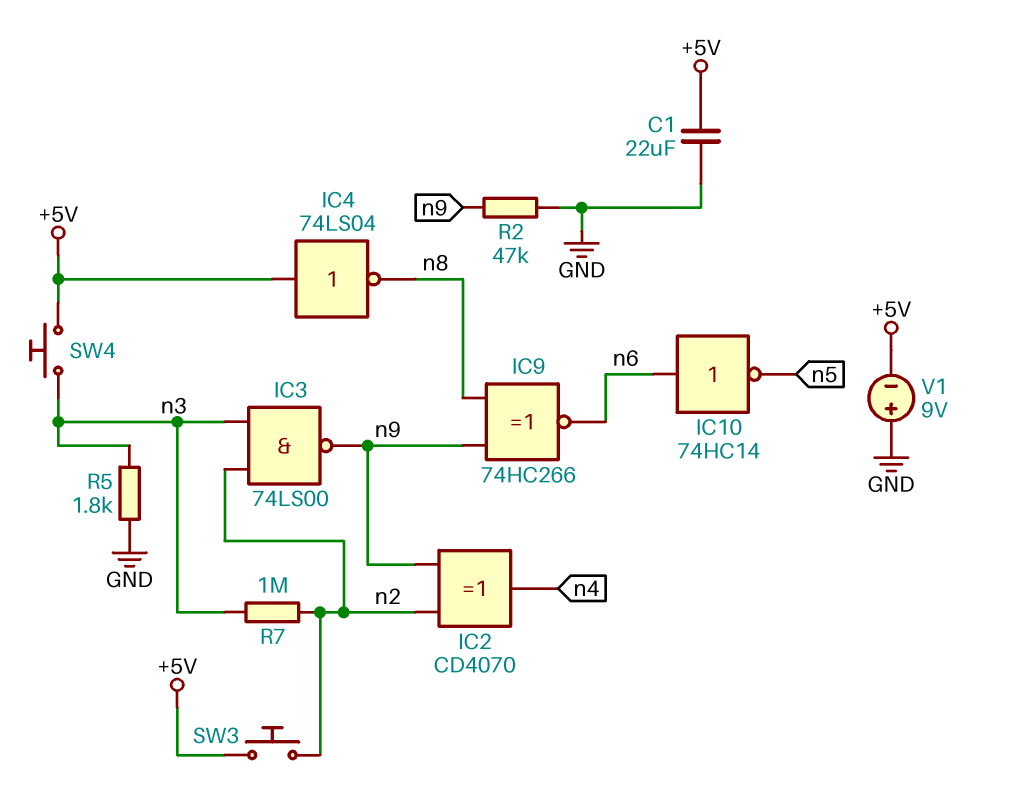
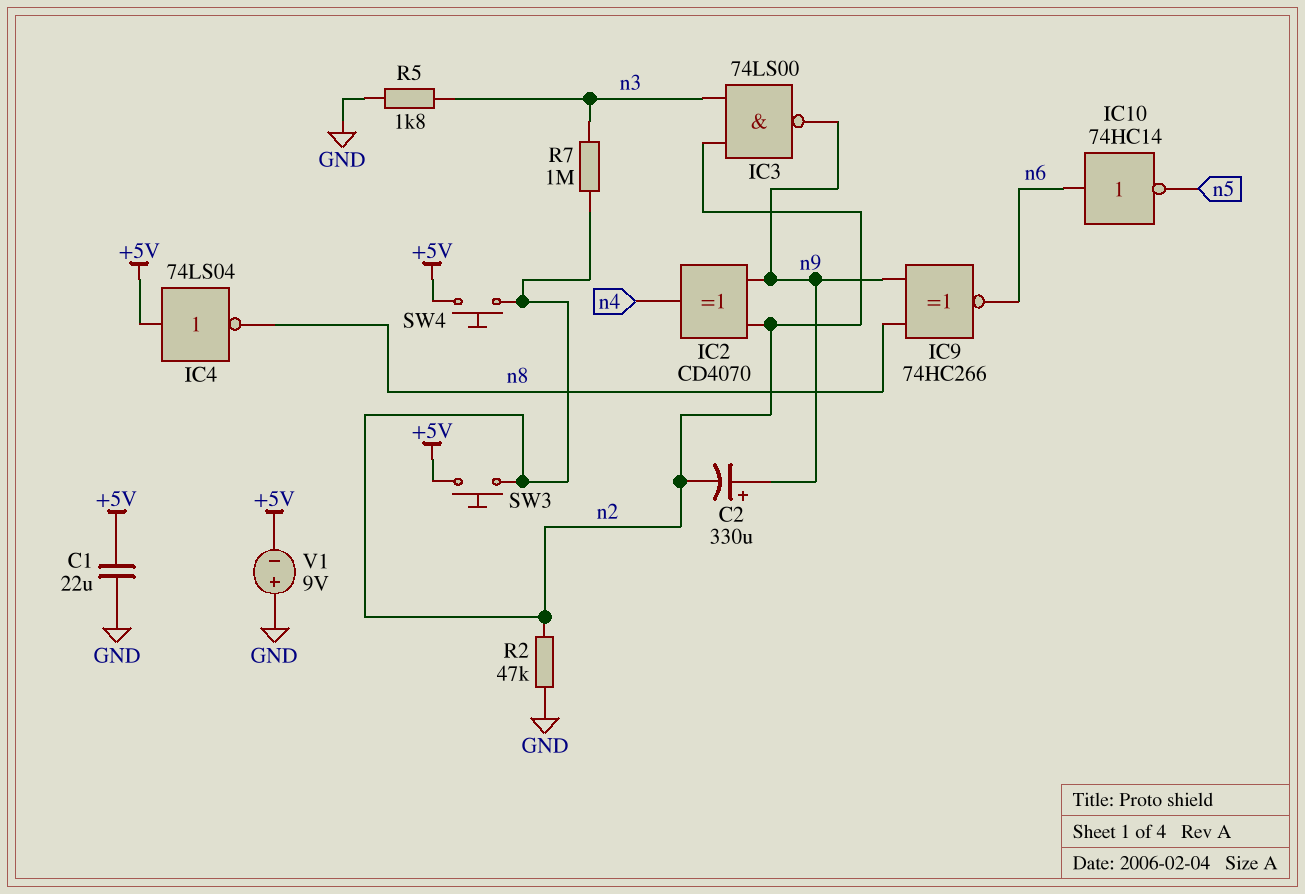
C2: none -> 330uF (plus n9, minus n2)
R2: 47k (GND, n9) -> 47k (GND, n2)
SW4: button (+5V, n3) -> button (+5V, n2)

